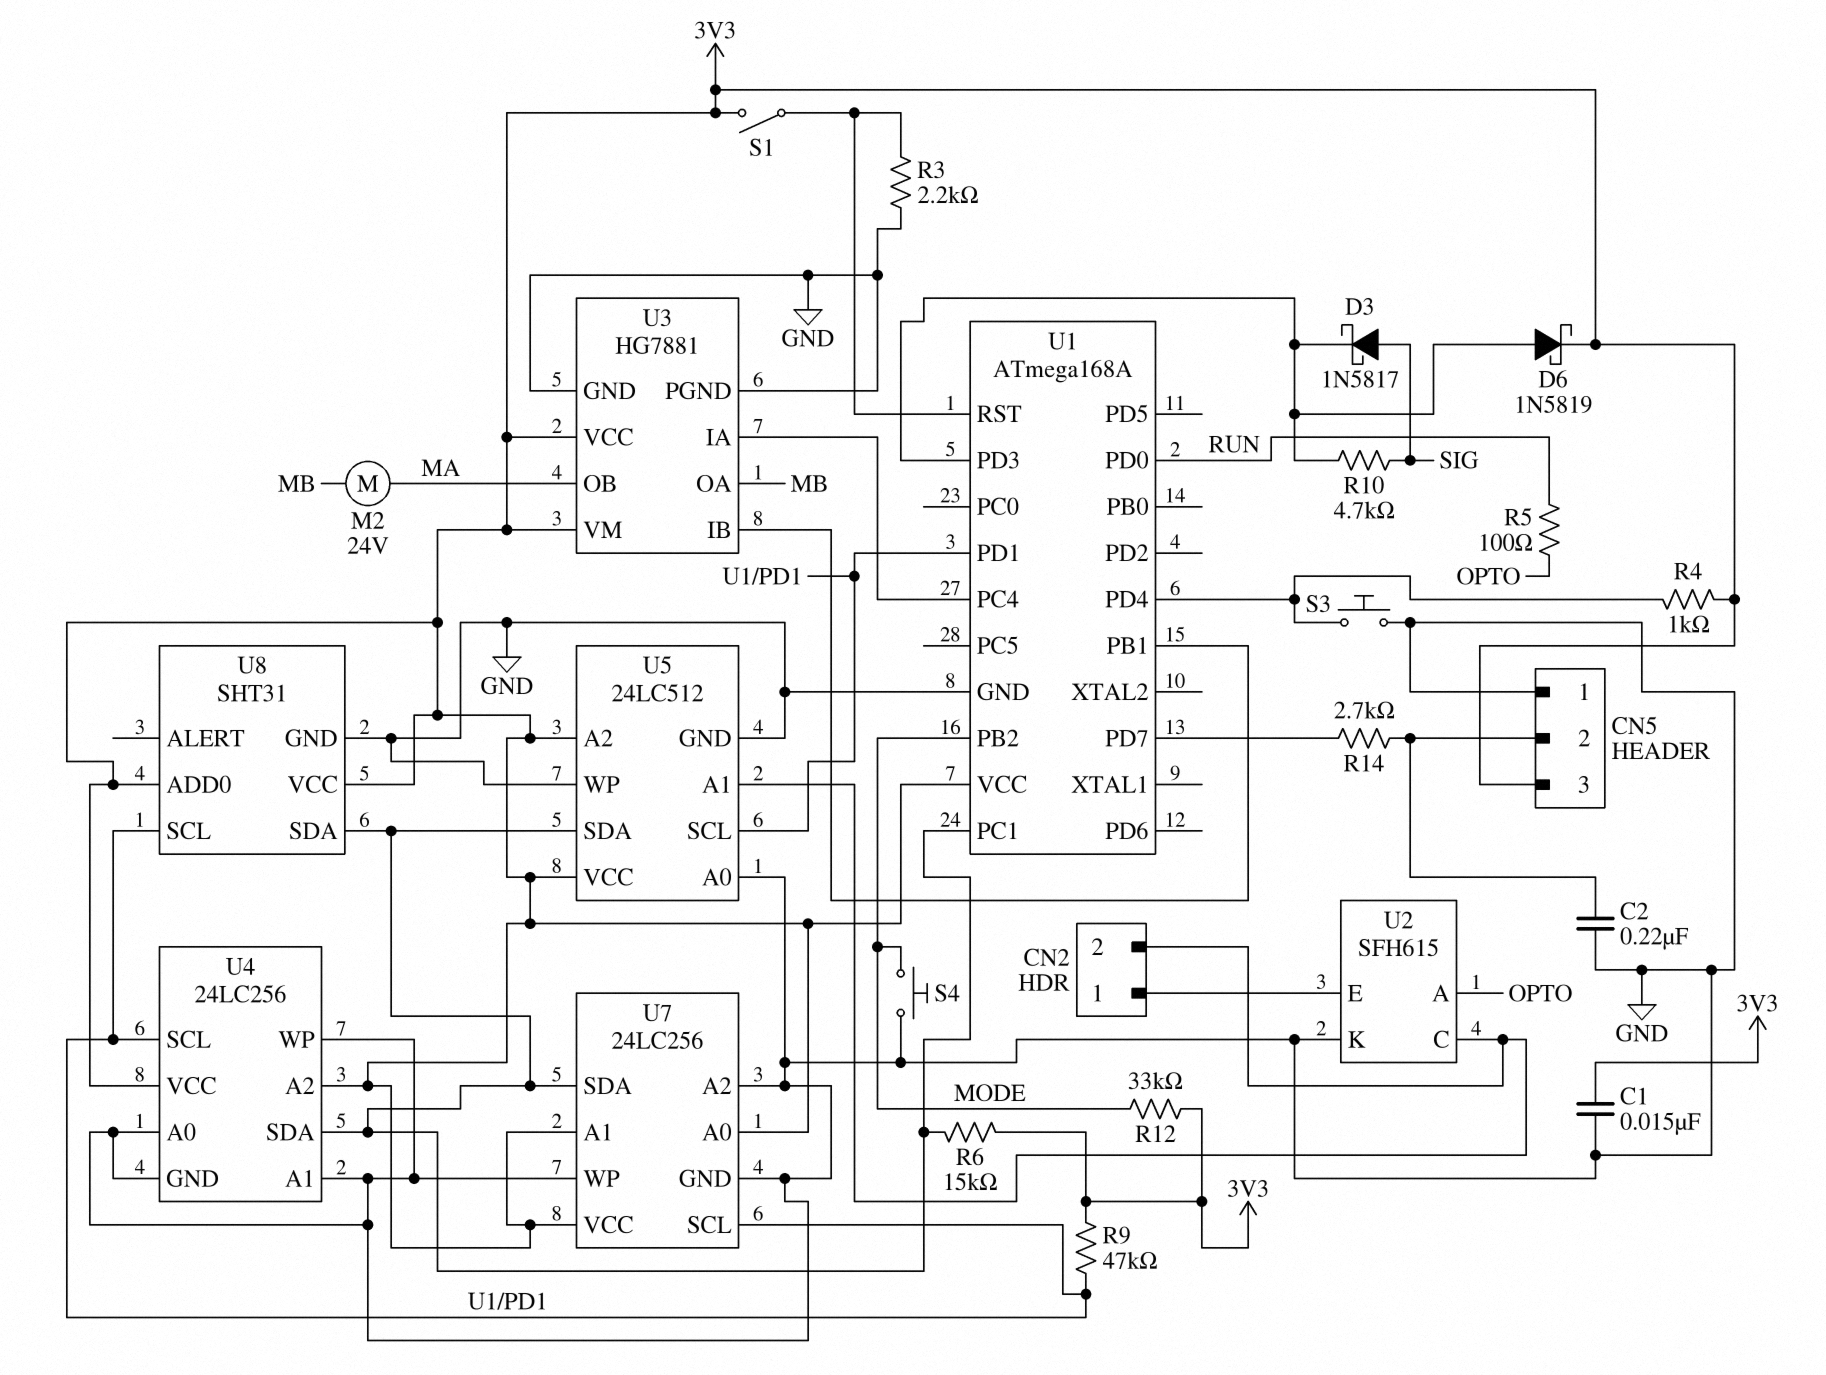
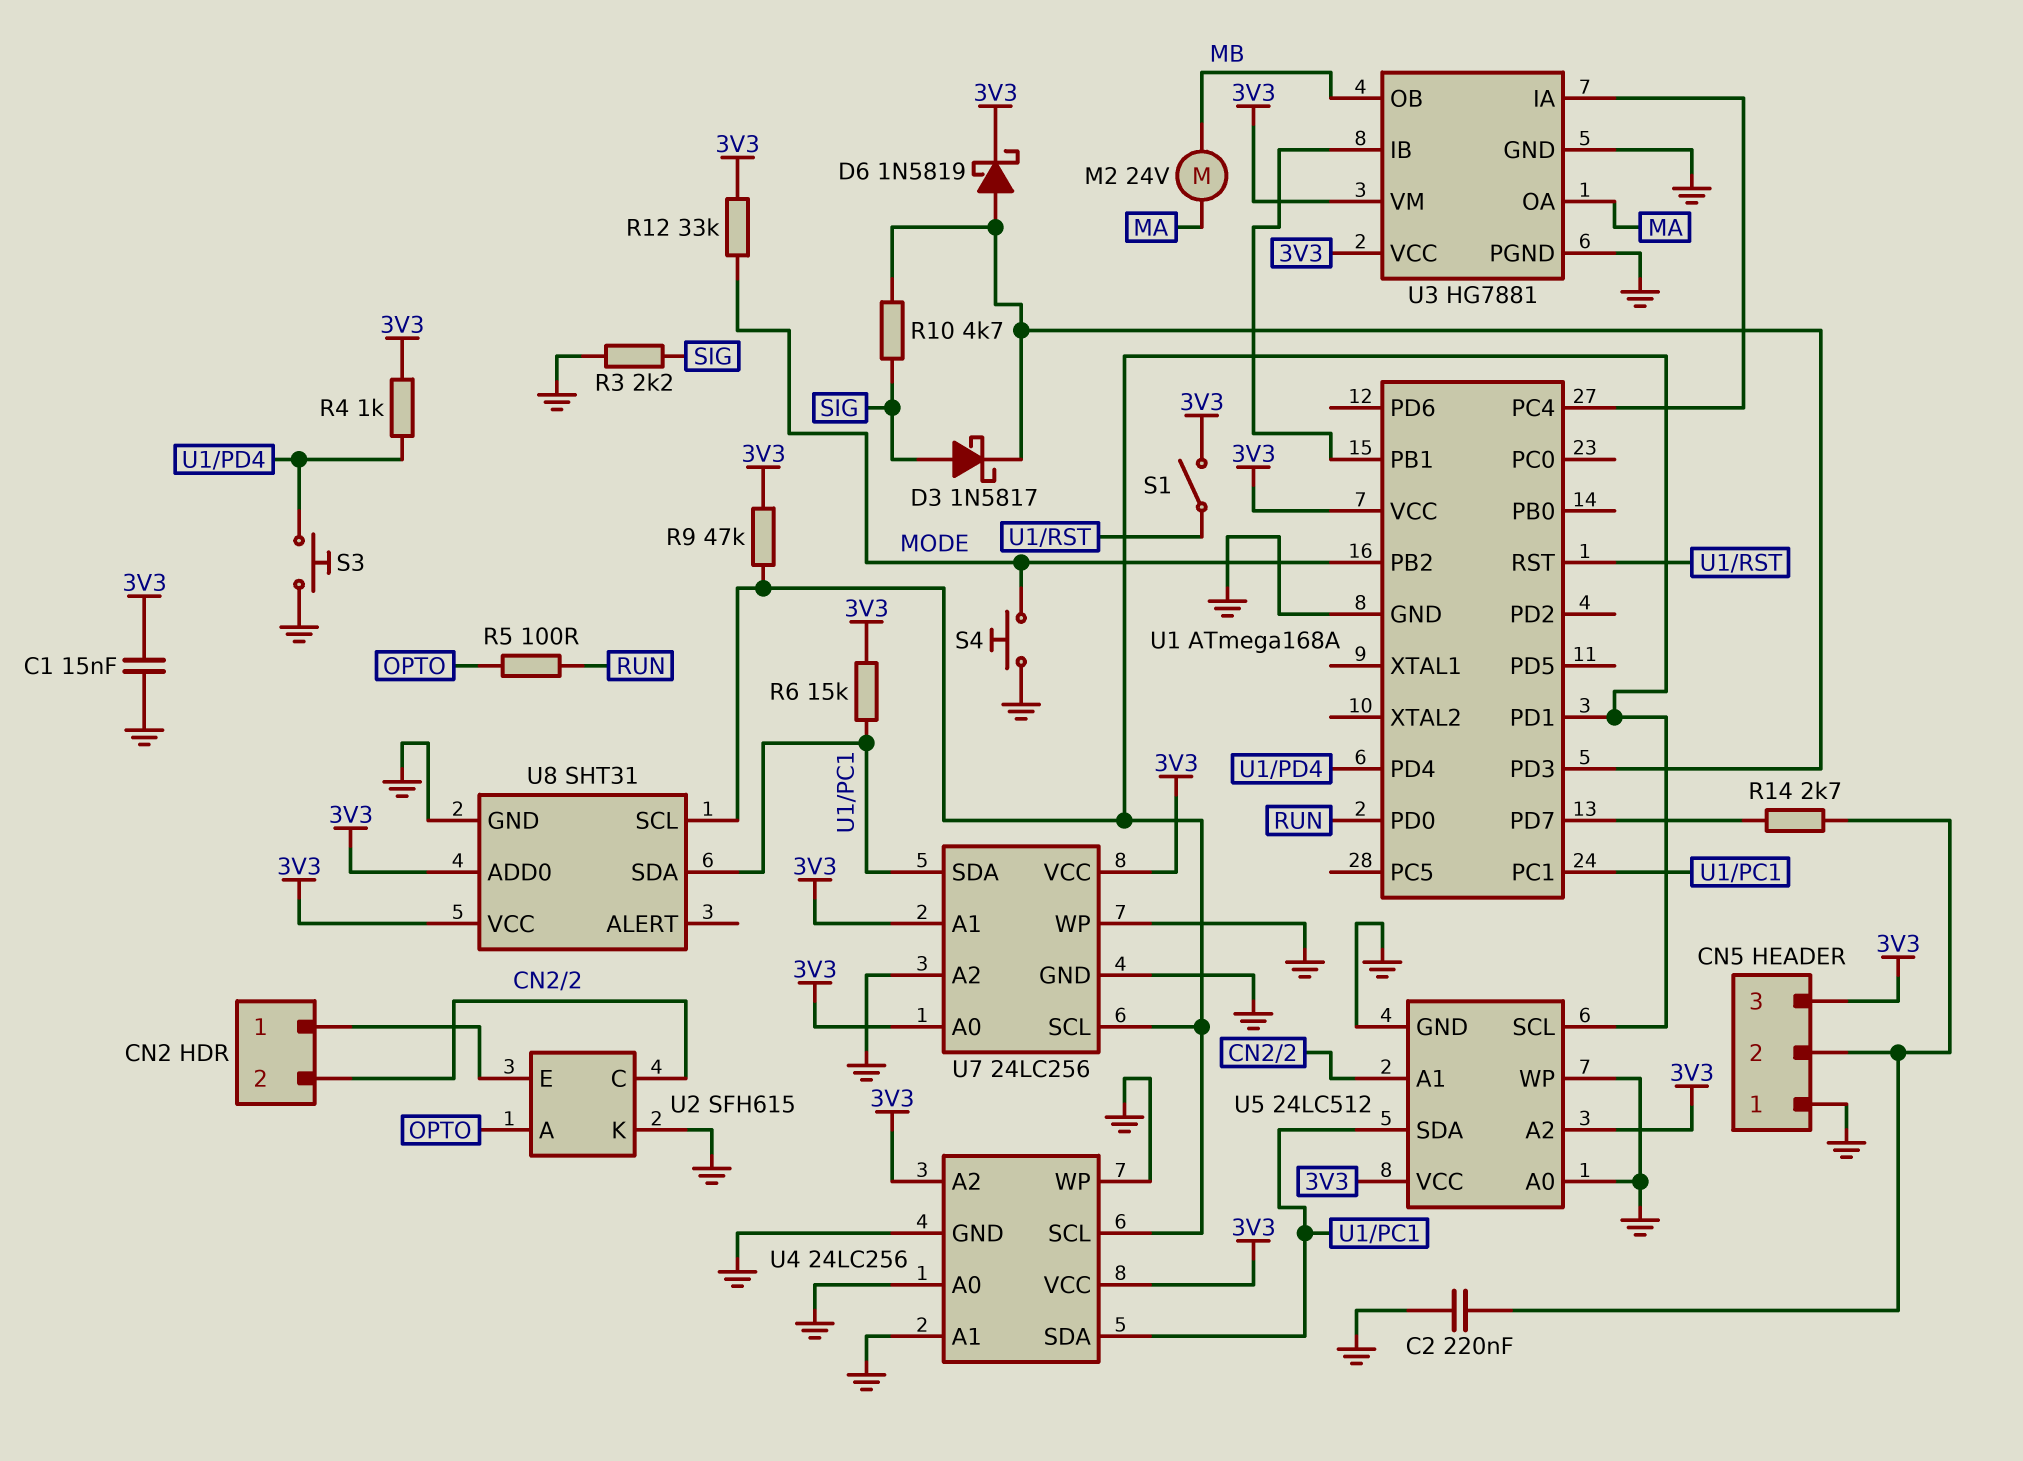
R3: 2.2k (GND, U1/RST) -> 2.2k (GND, SIG)
U3 pin OA: MB -> MA
U3 pin OB: MA -> MB

